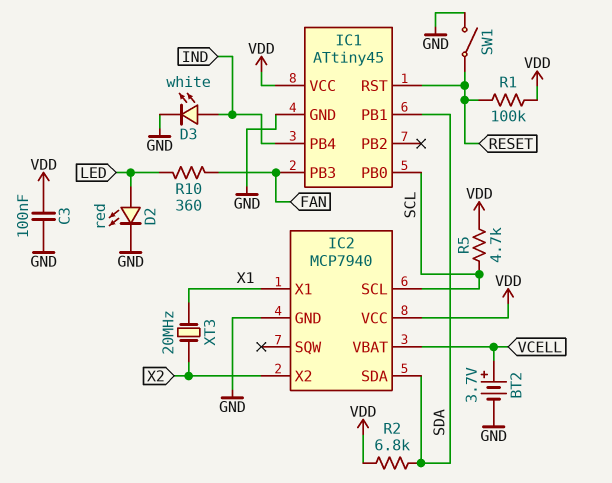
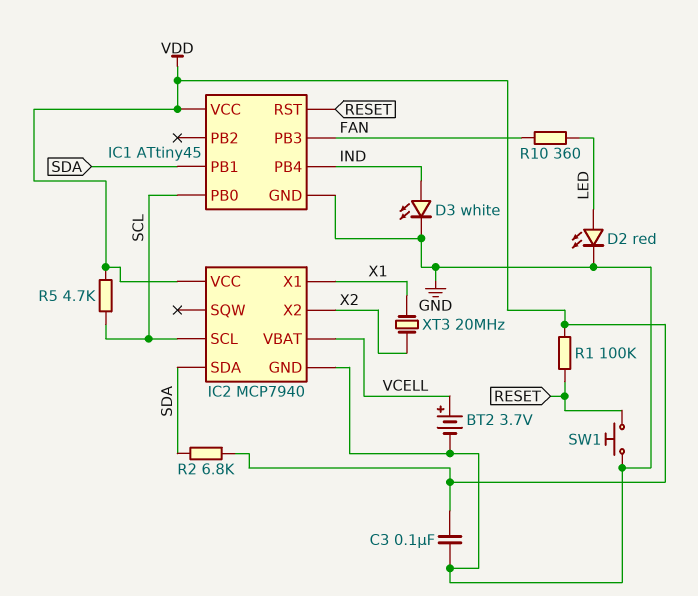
SW1: switch (GND, RESET) -> button (GND, RESET)

